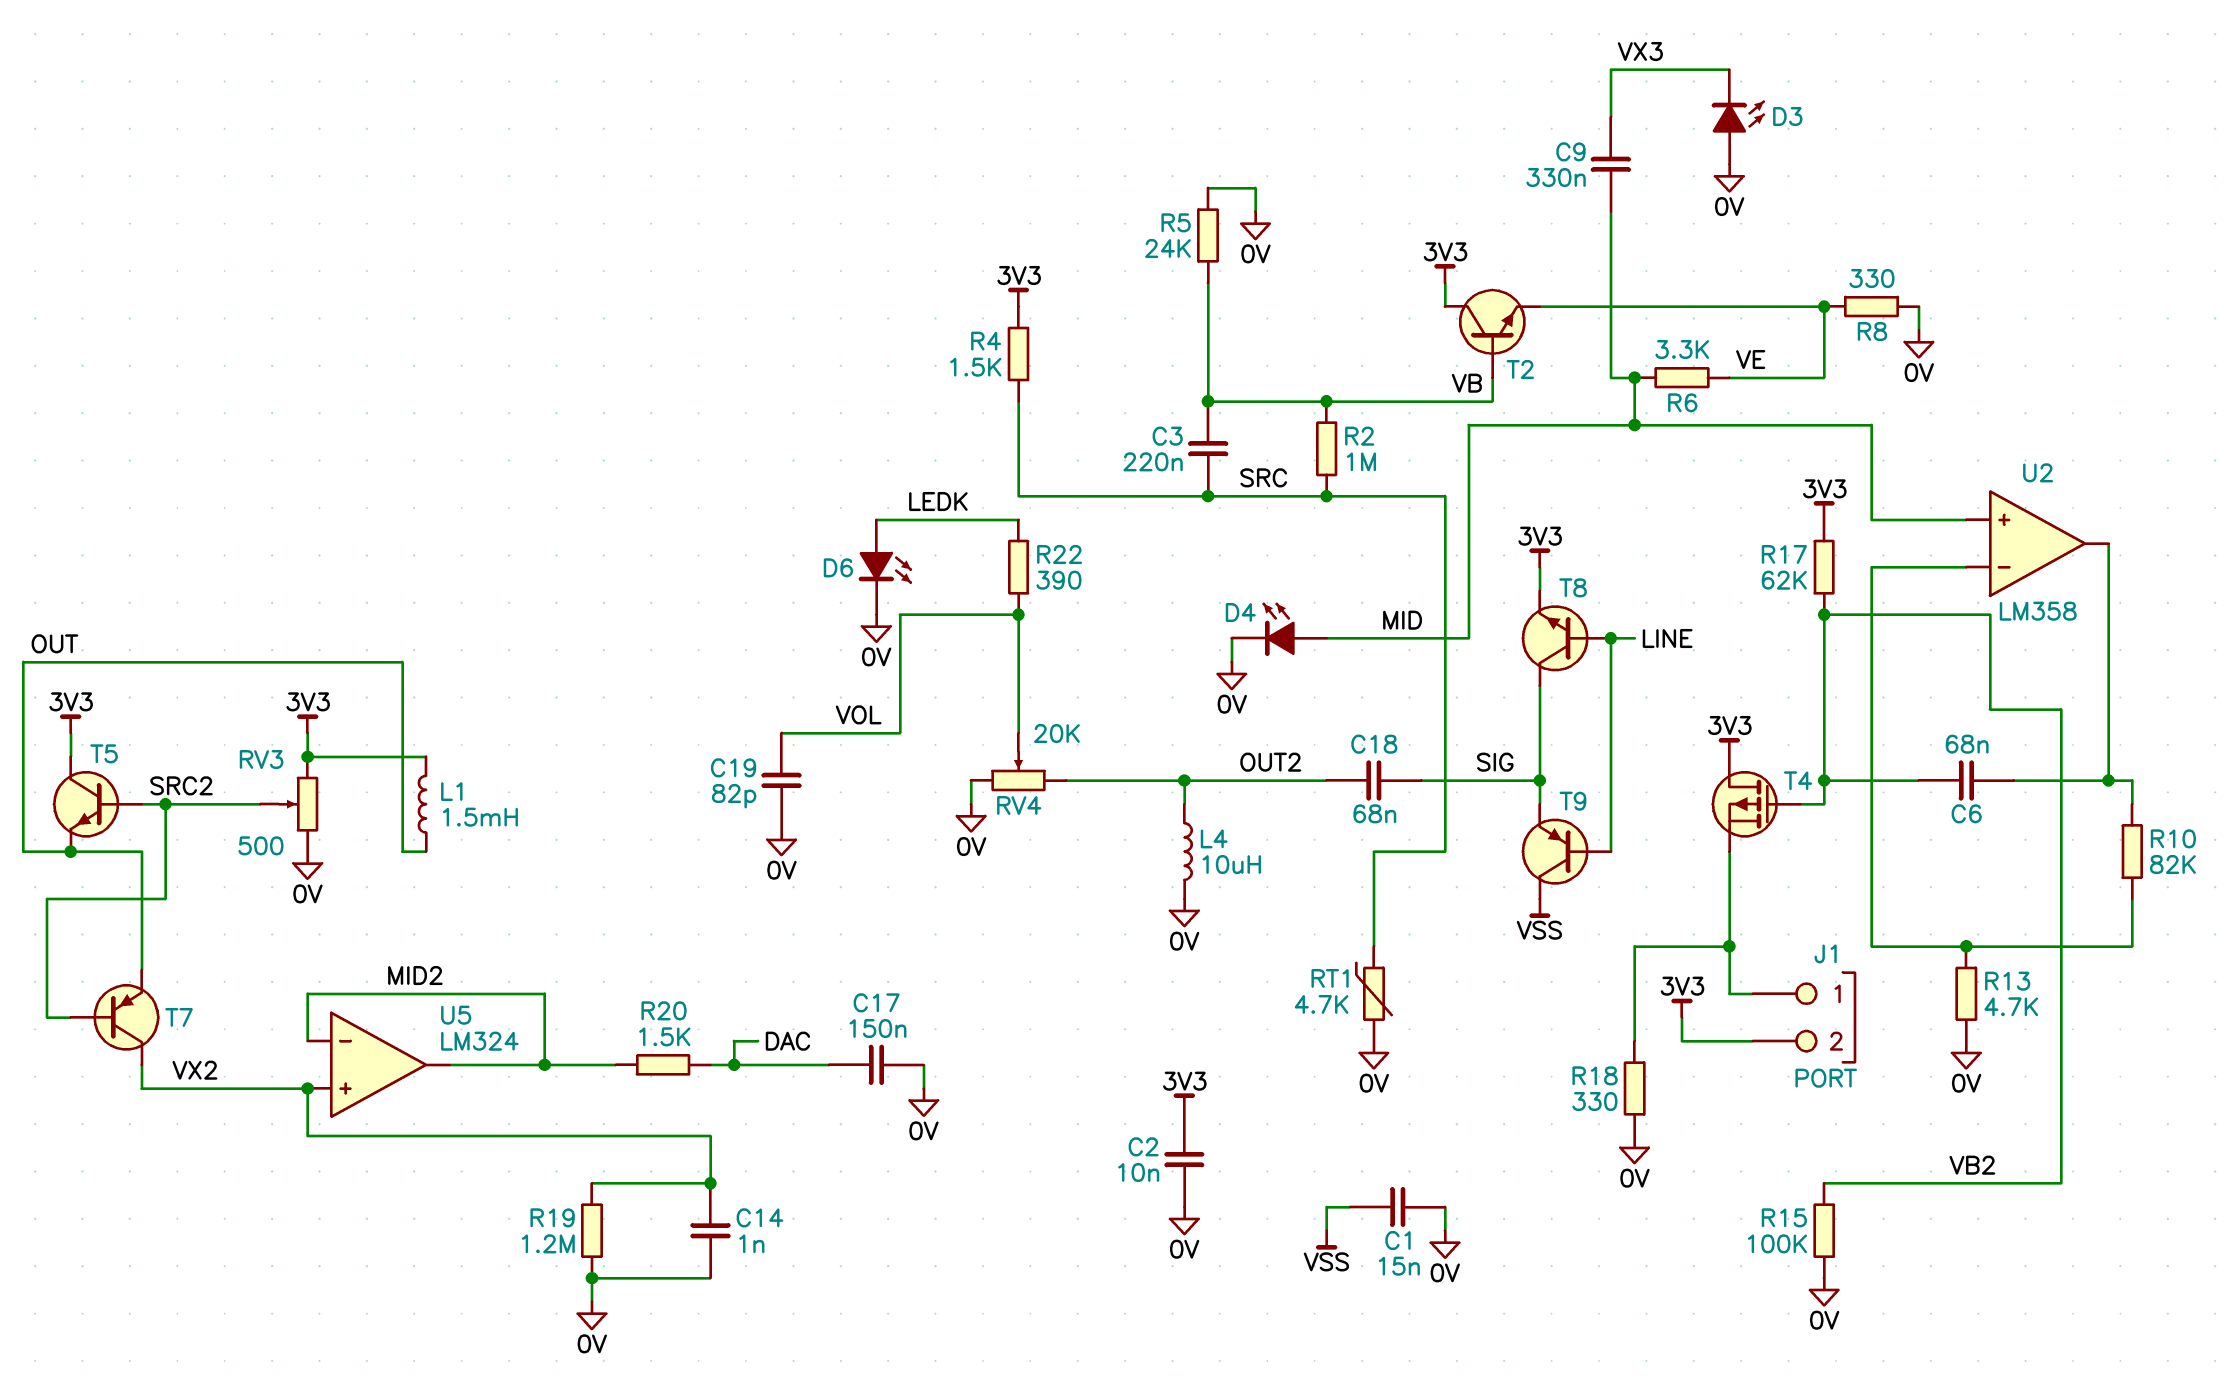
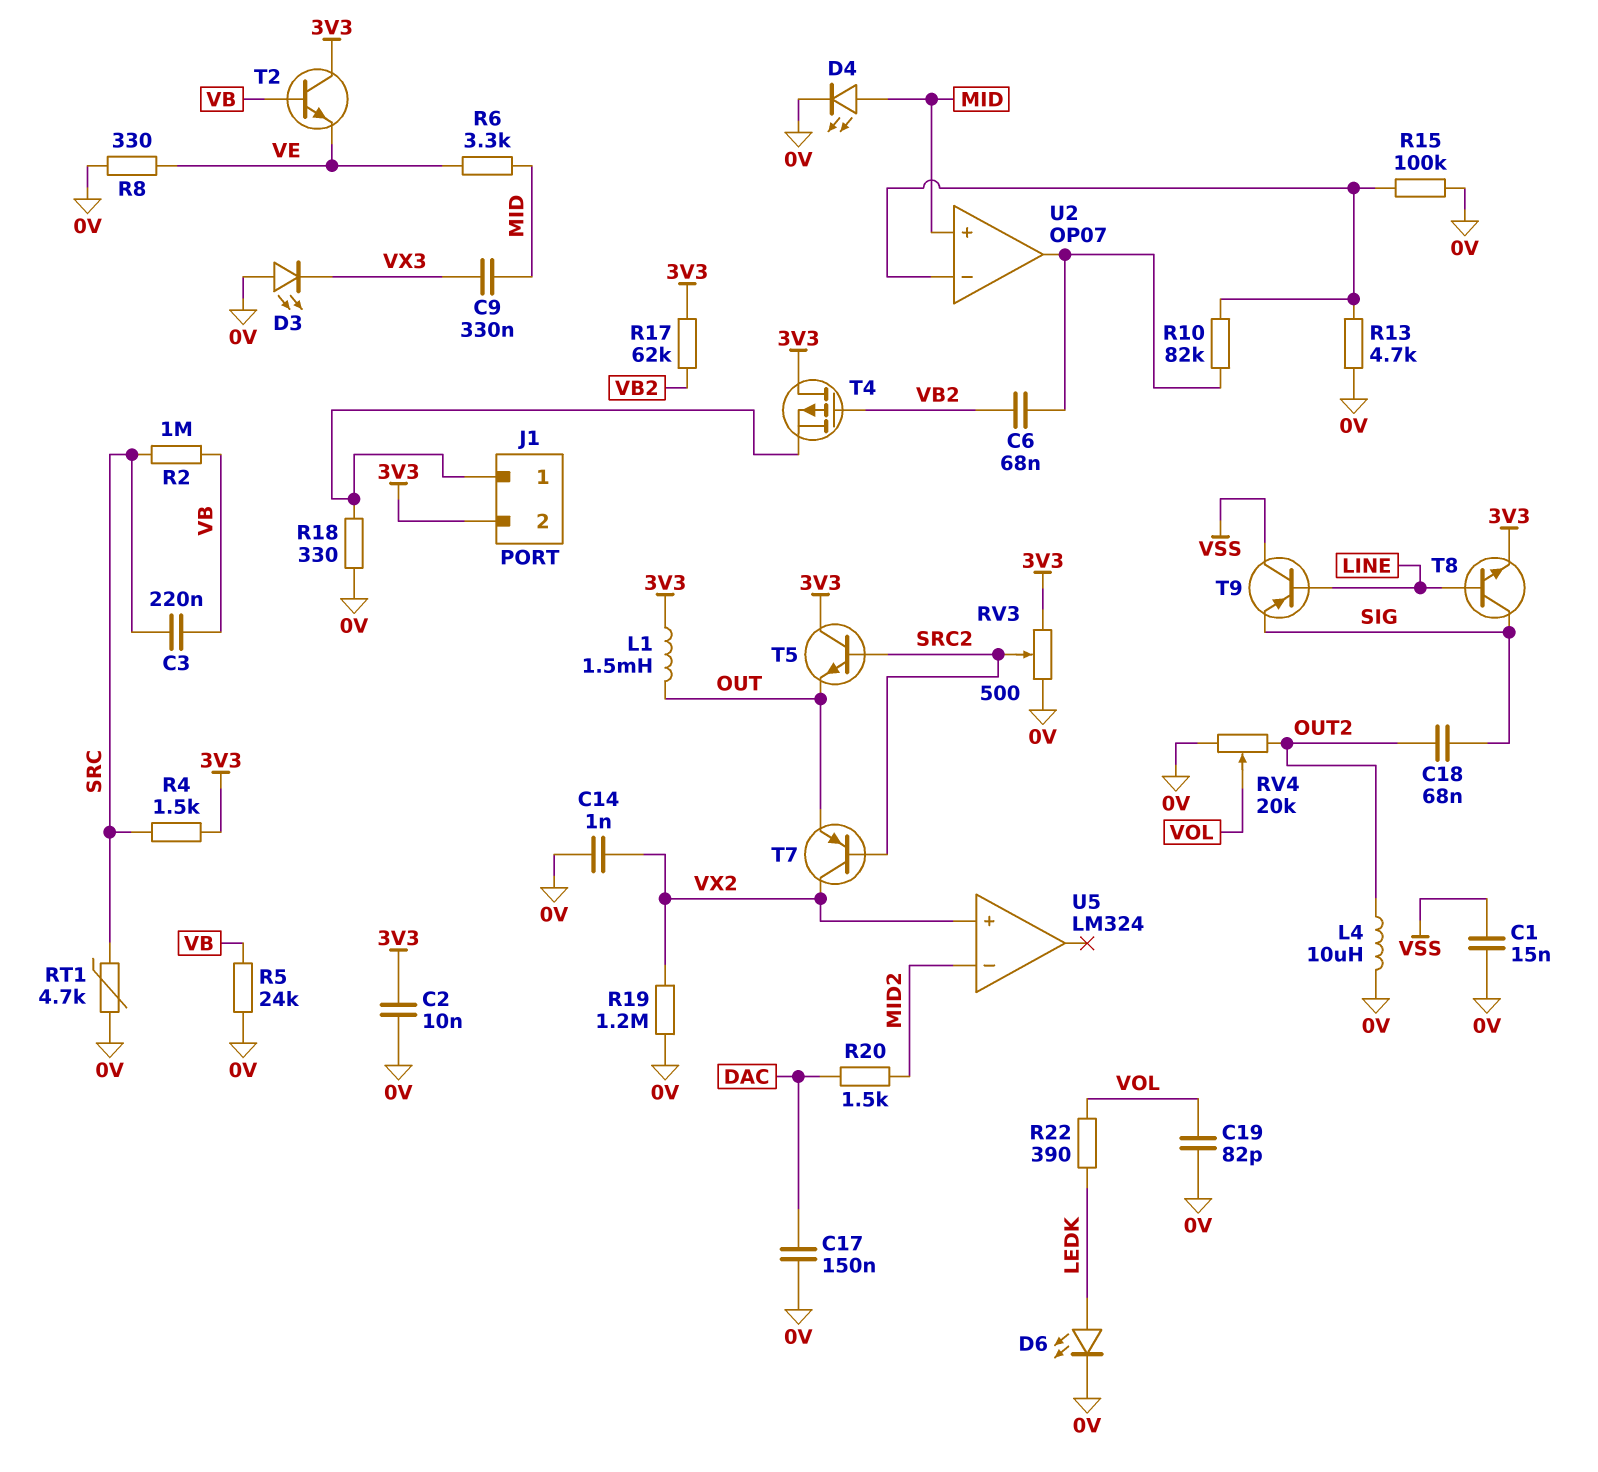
R15: 100k (0V, VB2) -> 100k (0V, U2/in-)
U2: LM358 -> OP07
U5 pin out: MID2 -> none

